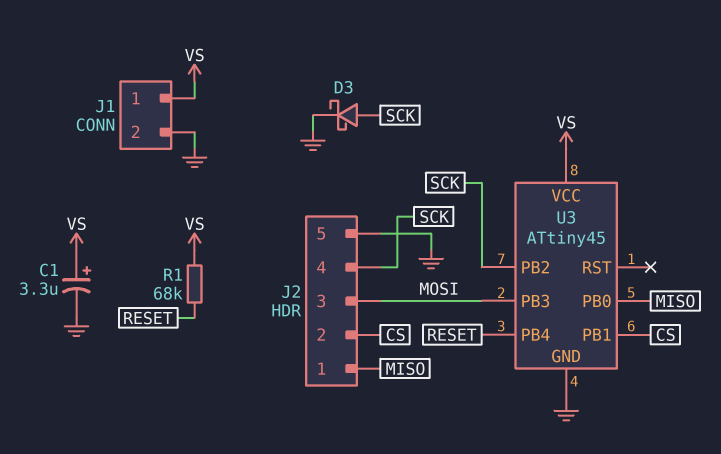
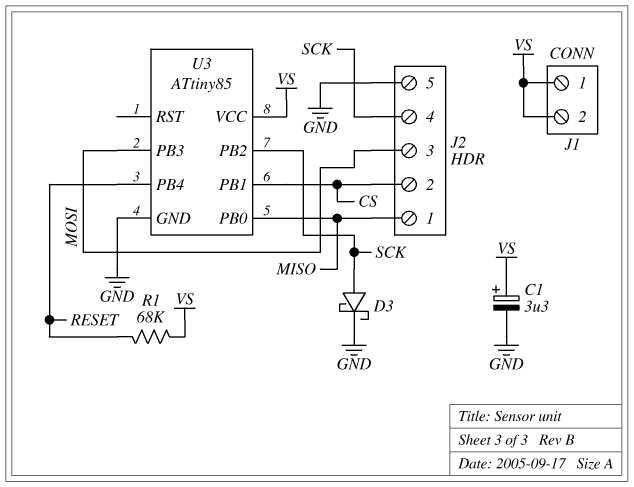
J1 pin 2: GND -> VS
U3: ATtiny45 -> ATtiny85

